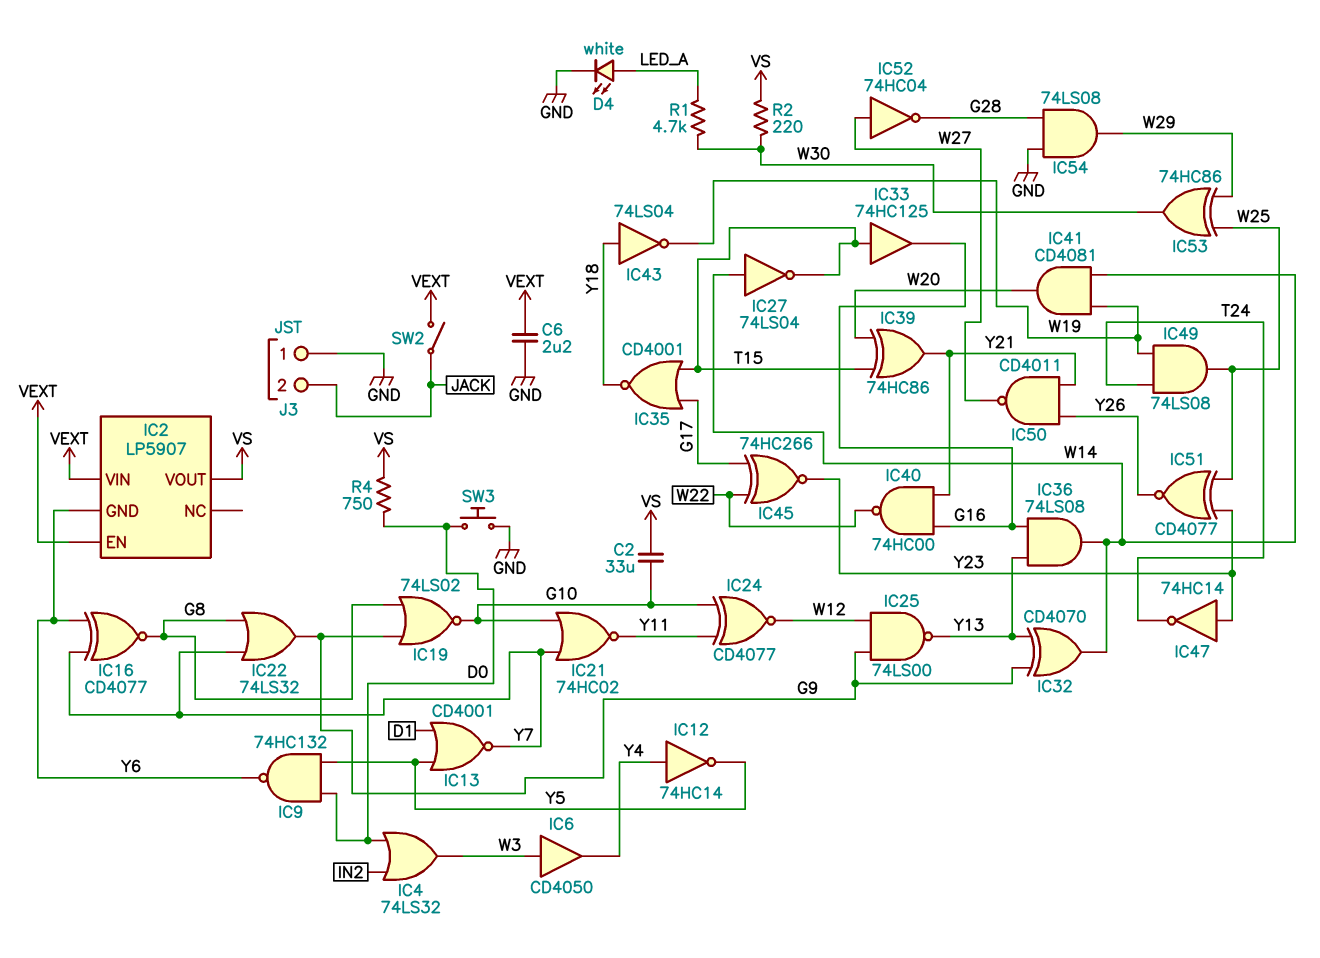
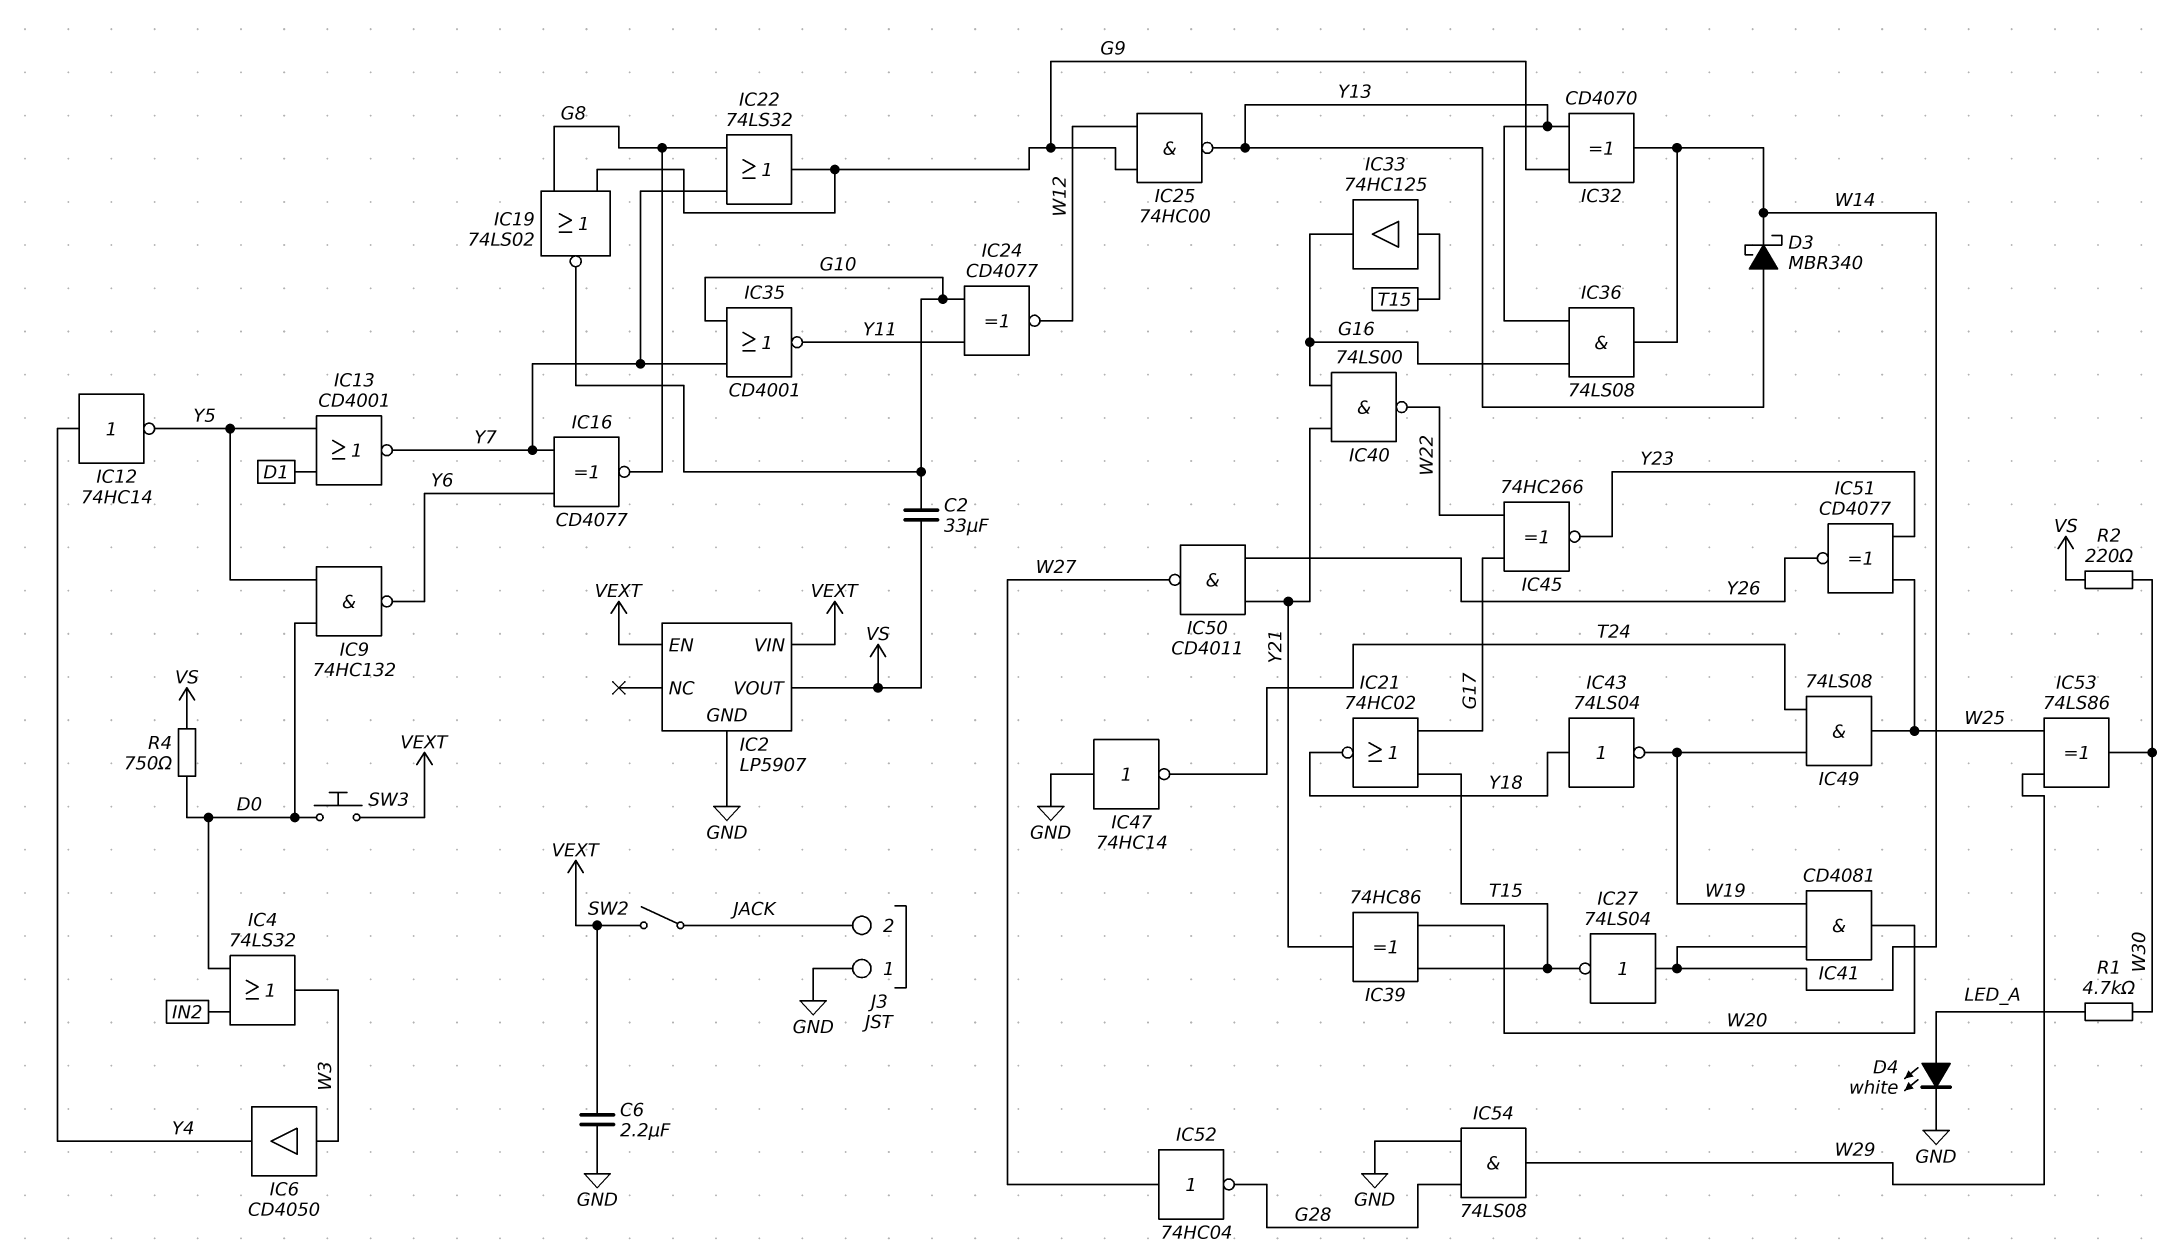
D3: none -> schottky MBR340 (A Y13, K W14)
IC2 pin GND: Y6 -> GND
IC21: NOR 74HC02 (in G10, in Y7, out Y11) -> NOR 74HC02 (in G17, in T15, out Y18)
IC25: NAND 74LS00 (in G9, in W12, out Y13) -> NAND 74HC00 (in G9, in W12, out Y13)
IC35: NOR CD4001 (in G17, in T15, out Y18) -> NOR CD4001 (in G10, in Y7, out Y11)
IC40: NAND 74HC00 (in G16, in Y21, out W22) -> NAND 74LS00 (in G16, in Y21, out W22)
IC47: NOT 74HC14 (in Y23, out T24) -> NOT 74HC14 (in GND, out T24)
IC53: XOR 74HC86 (in W25, in W29, out W30) -> XOR 74LS86 (in W25, in W29, out W30)
SW3: button (D0, GND) -> button (D0, VEXT)

